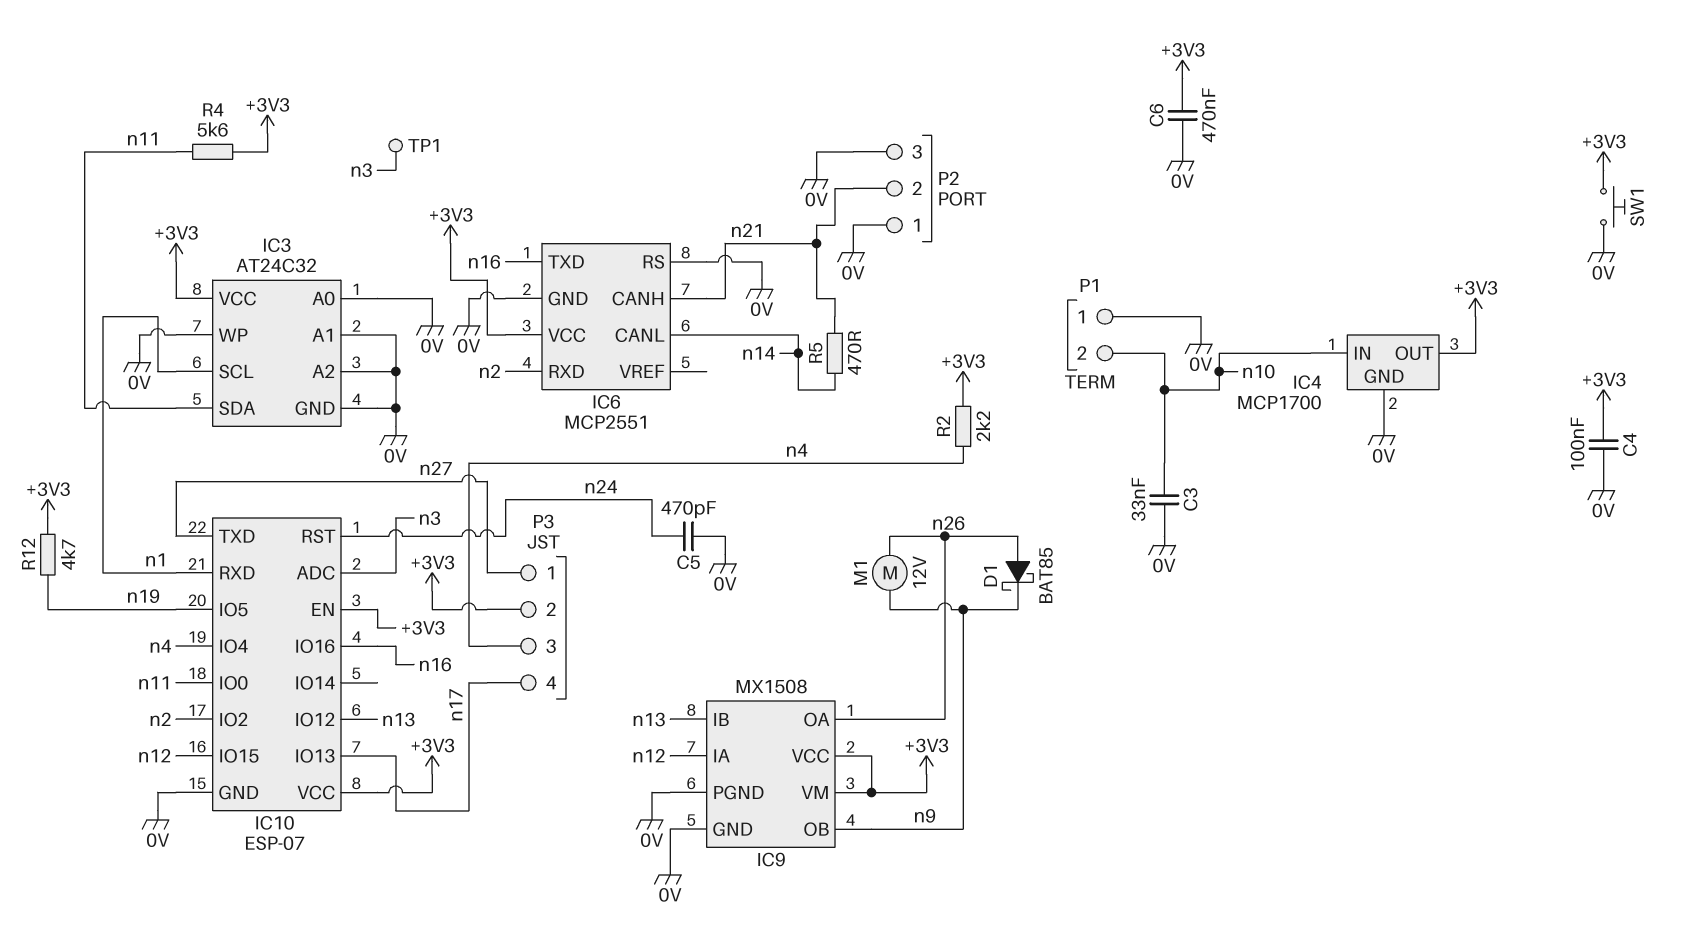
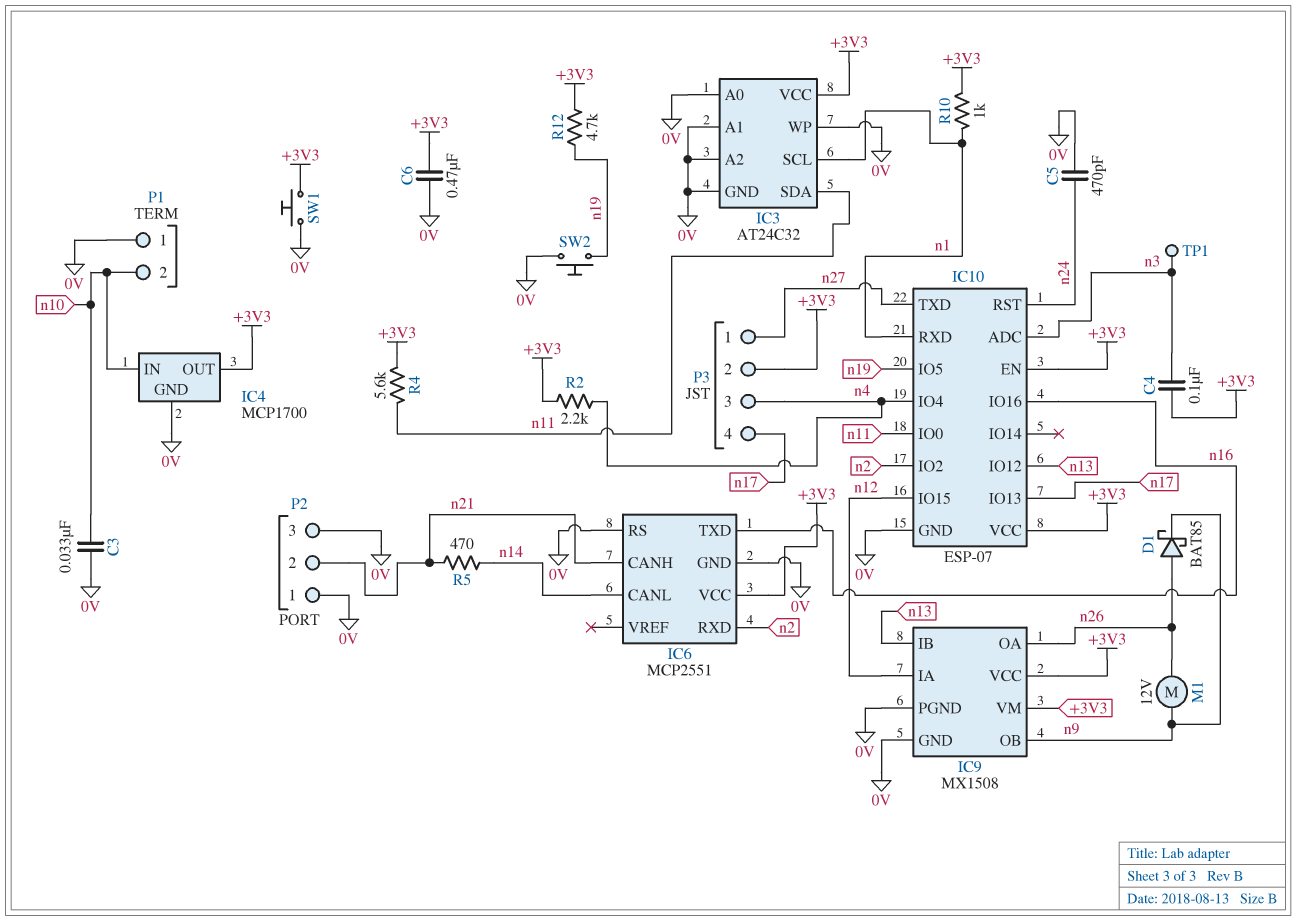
C4: 100nF (+3V3, 0V) -> 100nF (+3V3, n3)
R10: none -> 1k (+3V3, n1)
SW2: none -> button (0V, n19)

